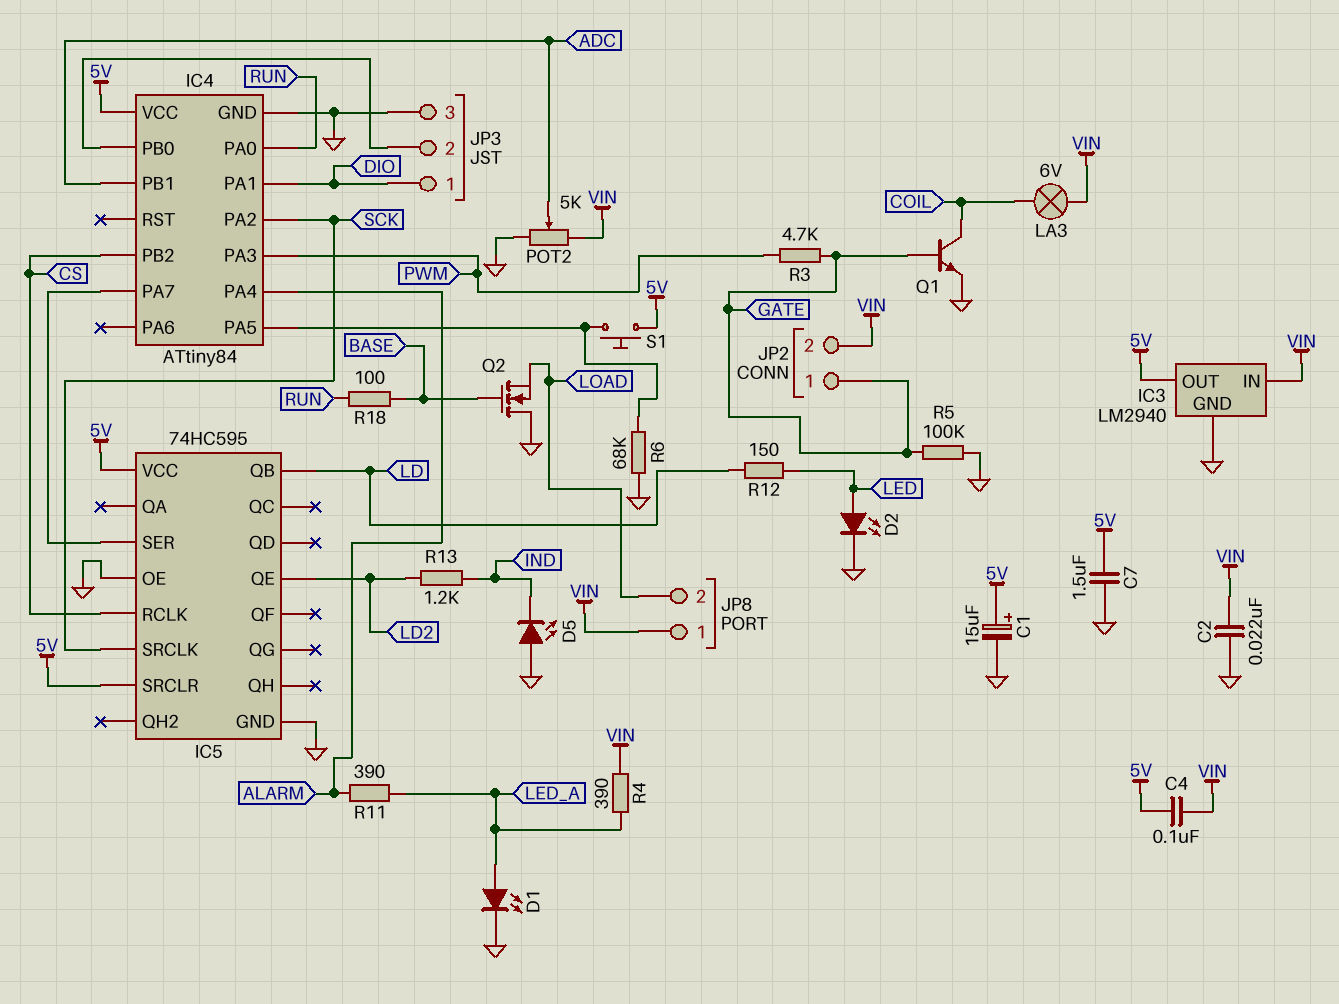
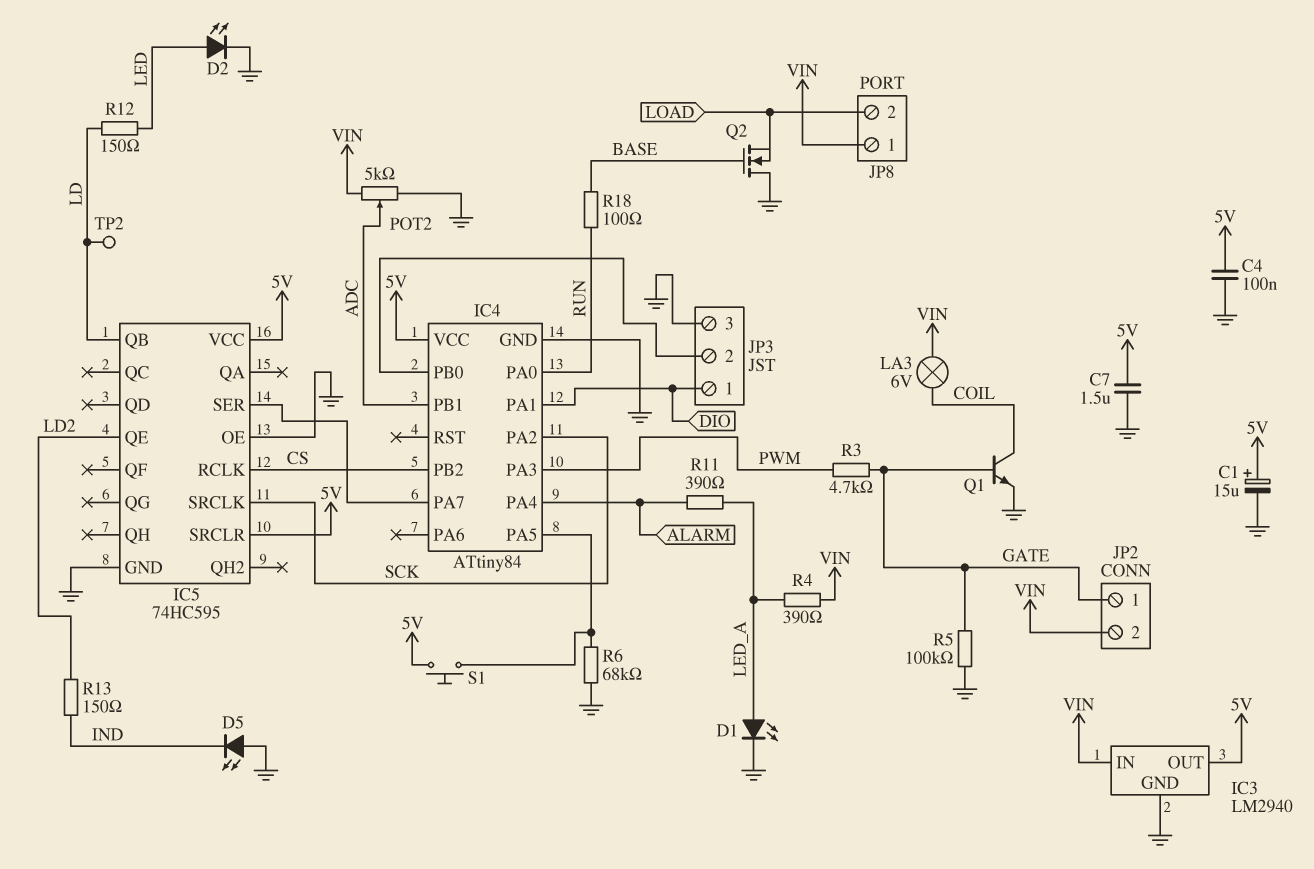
C2: 22nF (GND, VIN) -> none
C4: 100nF (5V, VIN) -> 100nF (5V, GND)
R13: 1.2k (IND, LD2) -> 150 (IND, LD2)
TP2: none -> test point (LD)

